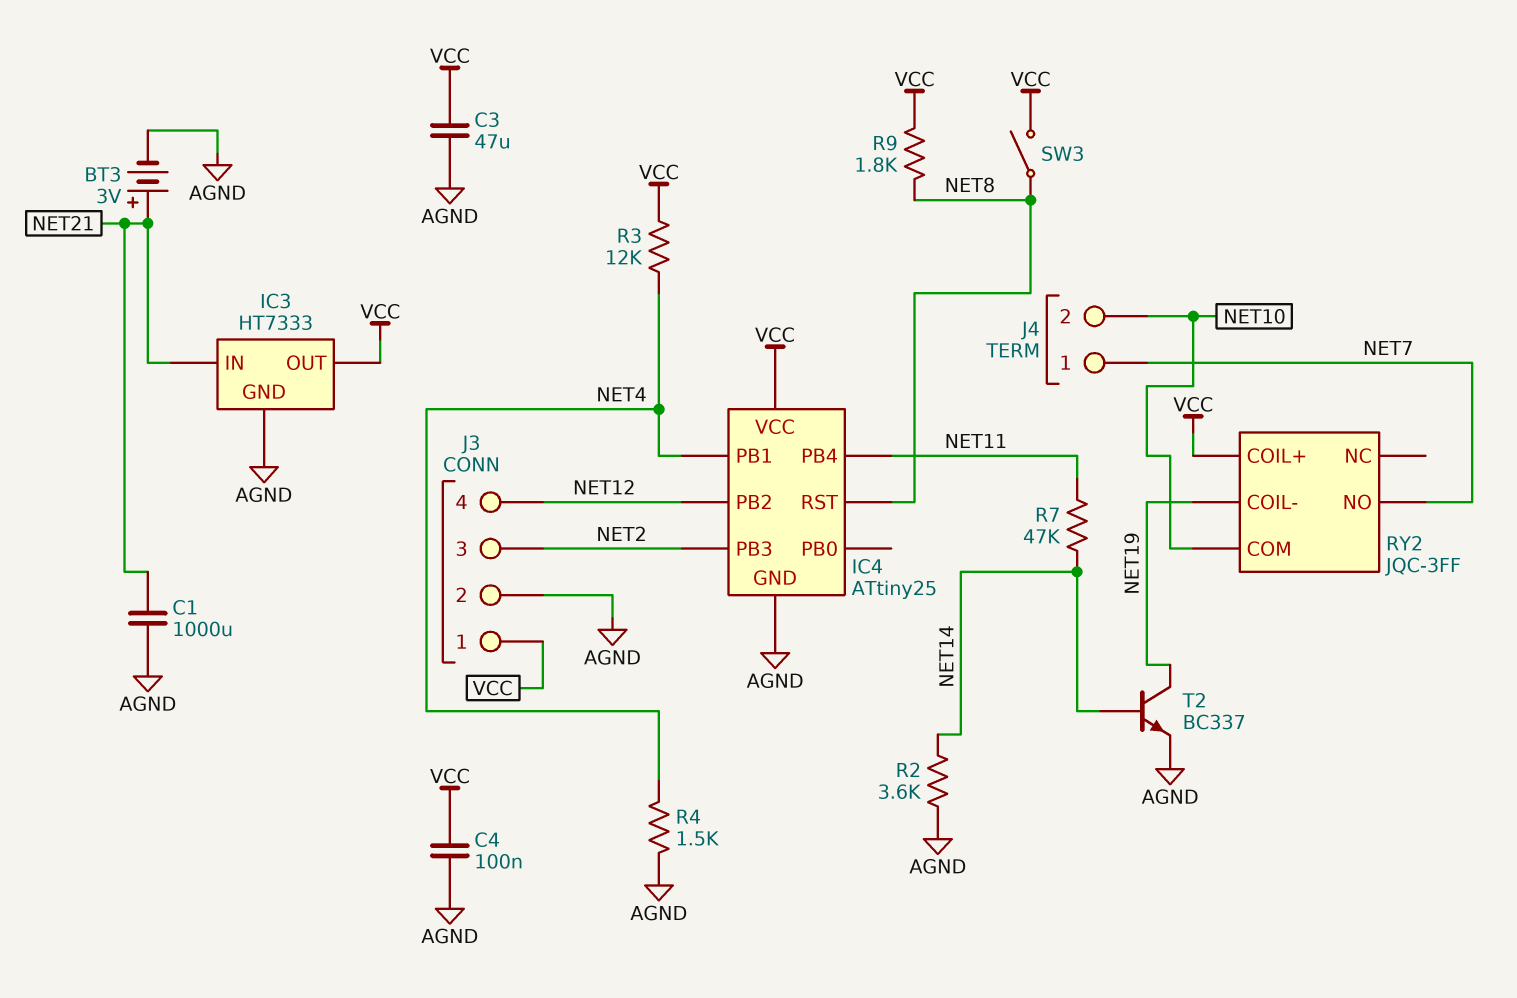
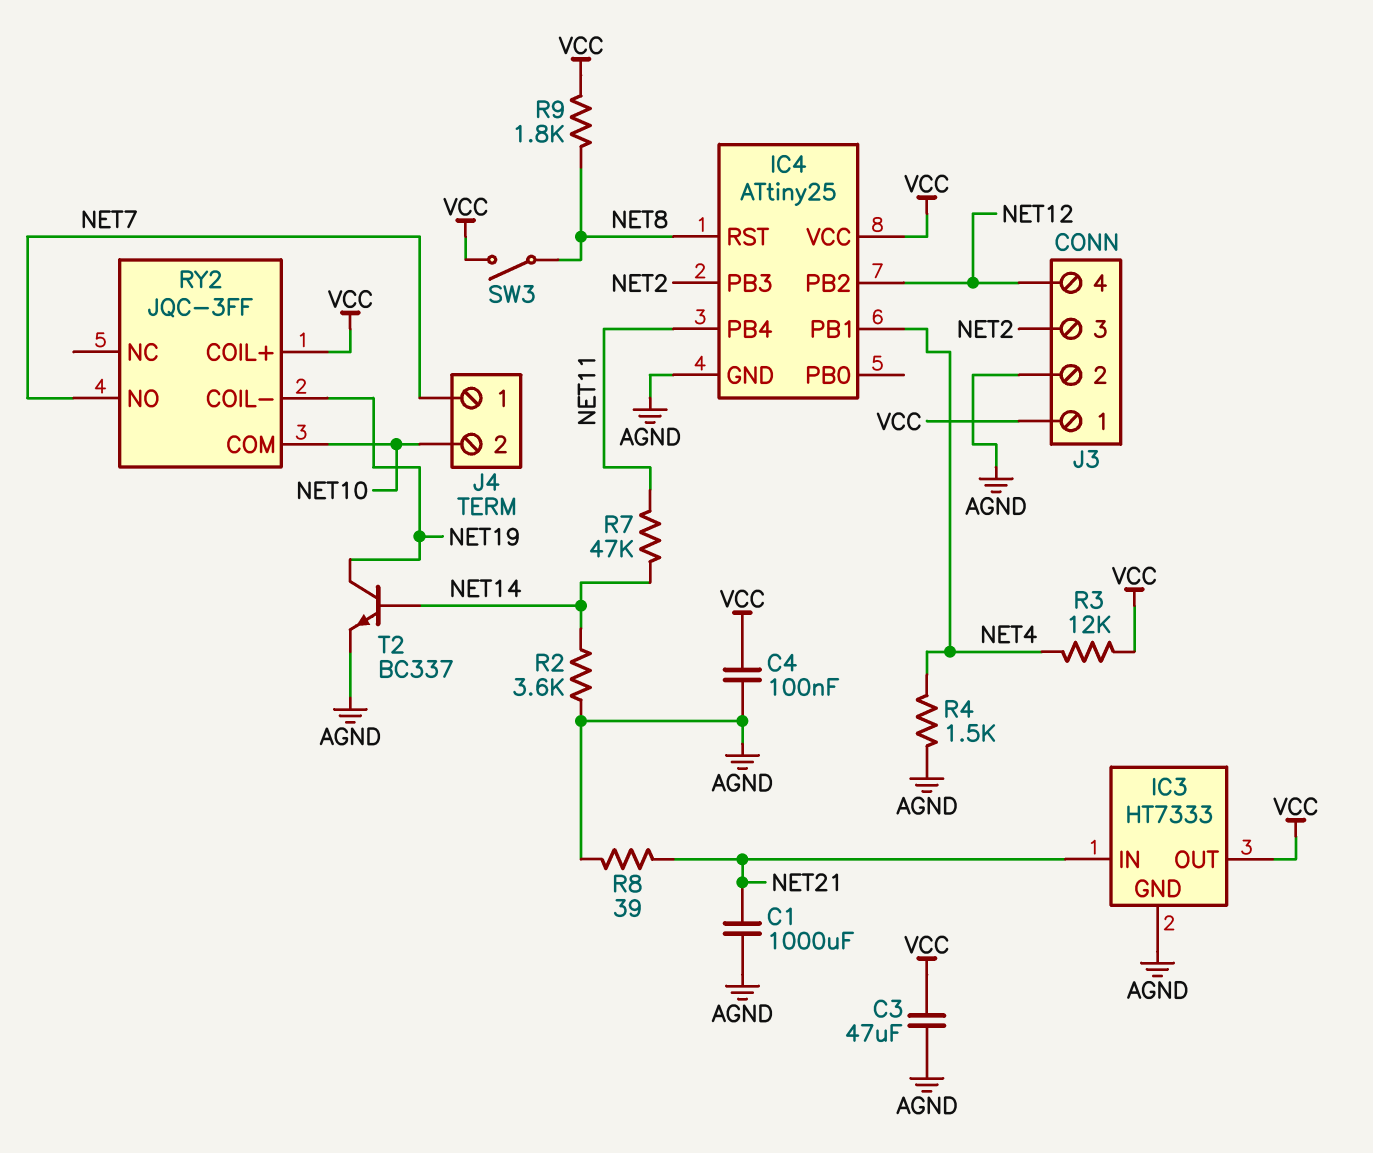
BT3: 3V (plus NET21, minus AGND) -> none
R8: none -> 39 (AGND, NET21)

